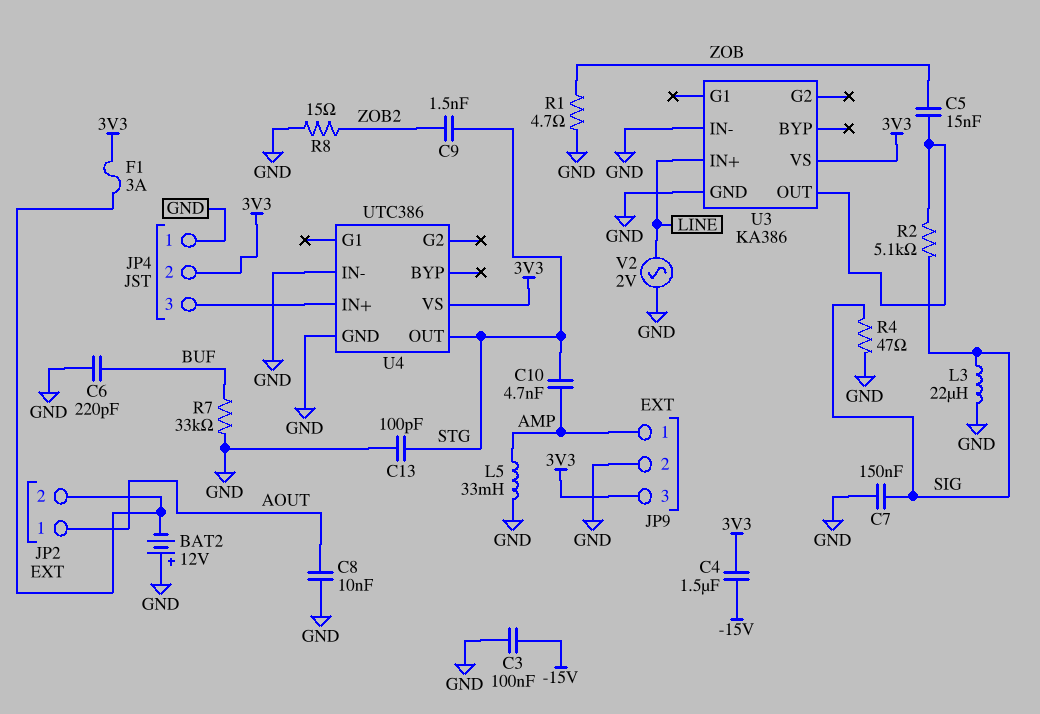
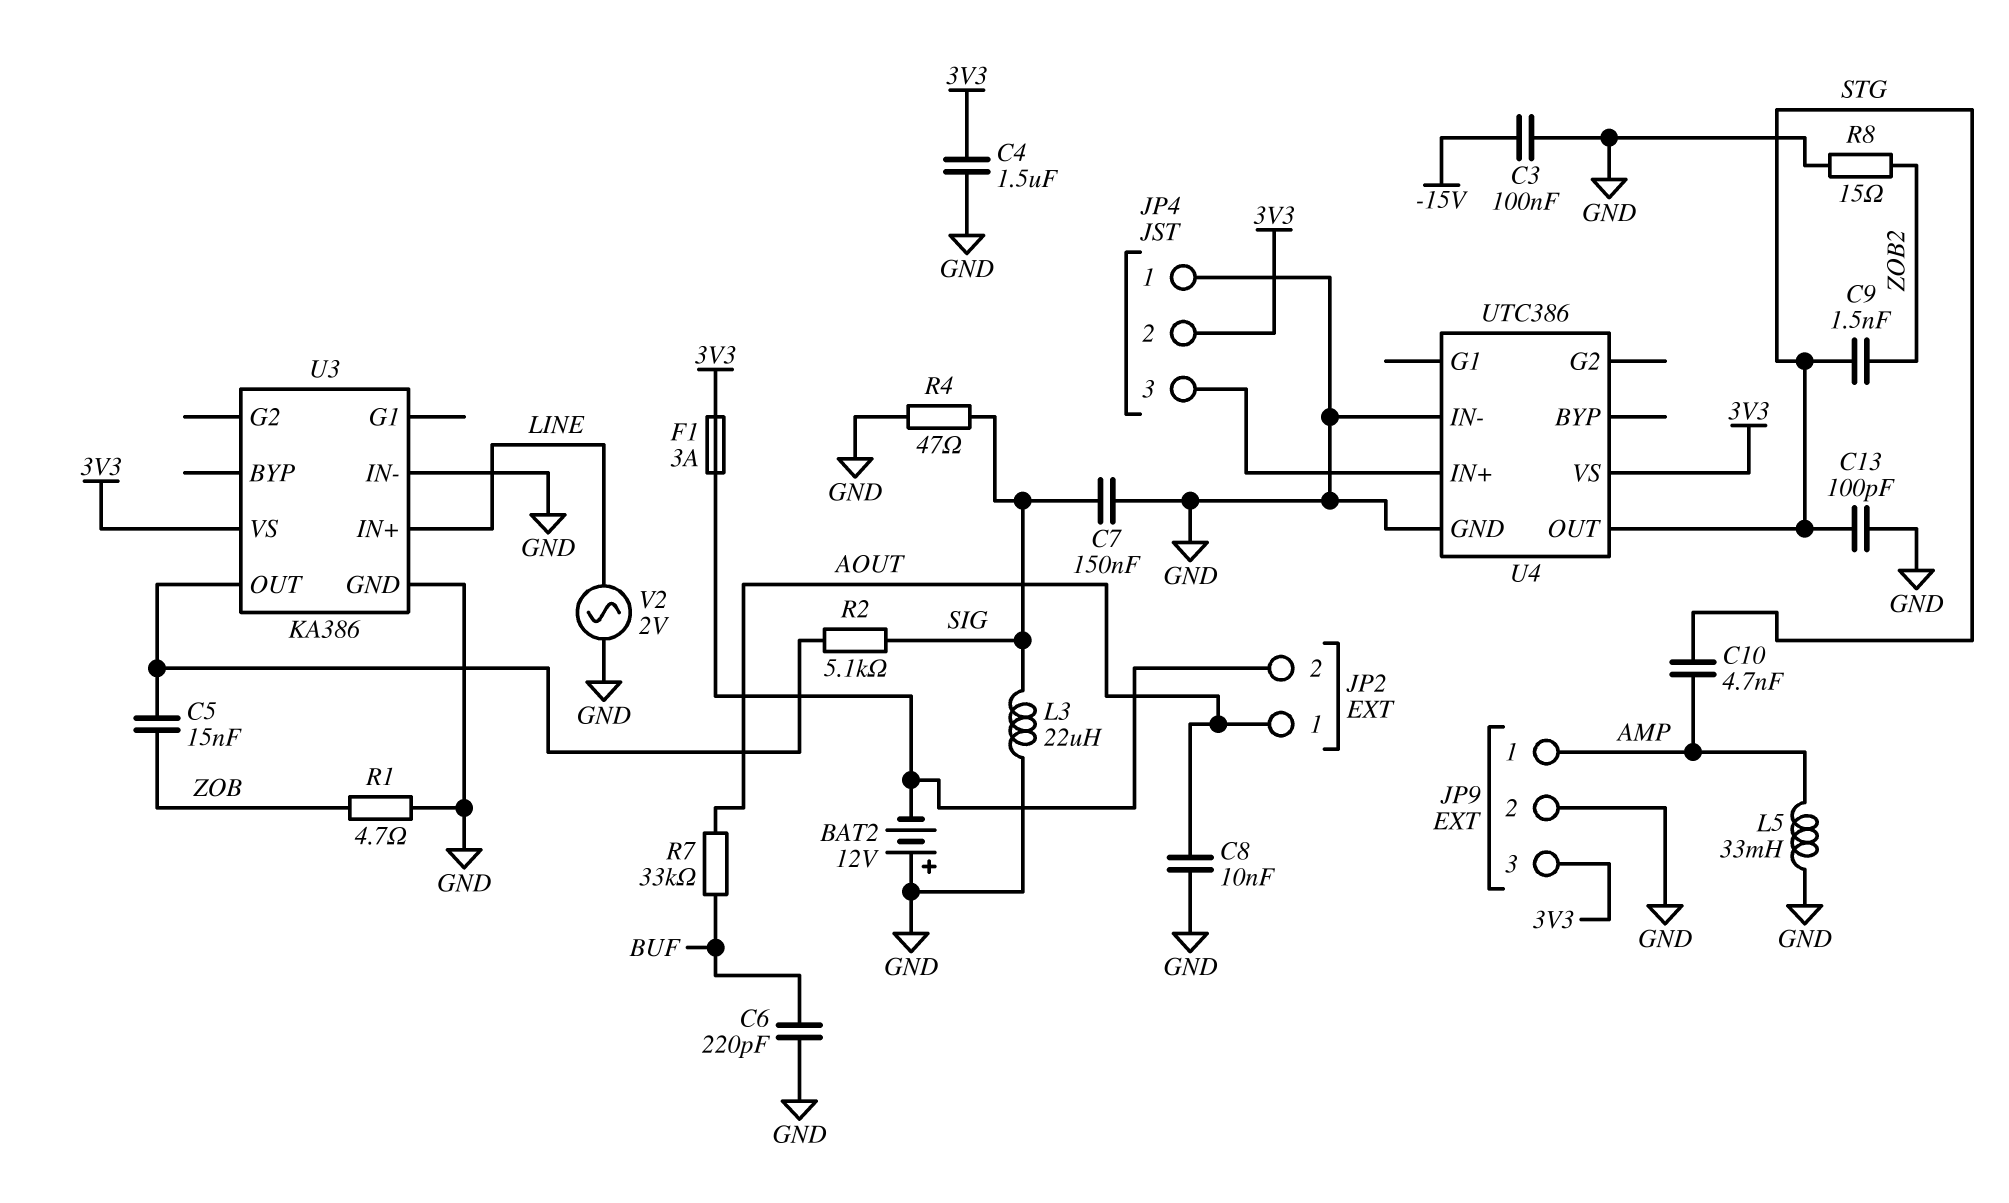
C4: 1.5uF (-15V, 3V3) -> 1.5uF (3V3, GND)
R7: 33k (BUF, GND) -> 33k (AOUT, BUF)

